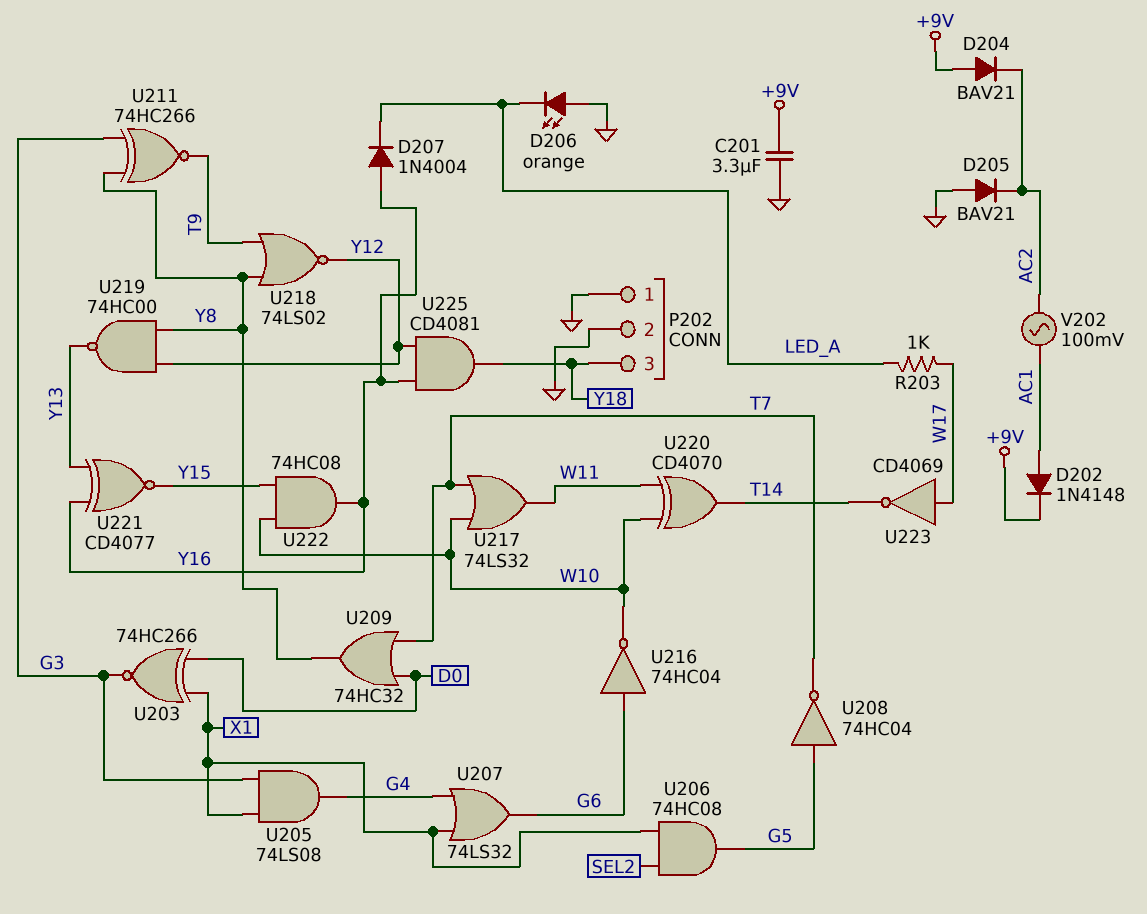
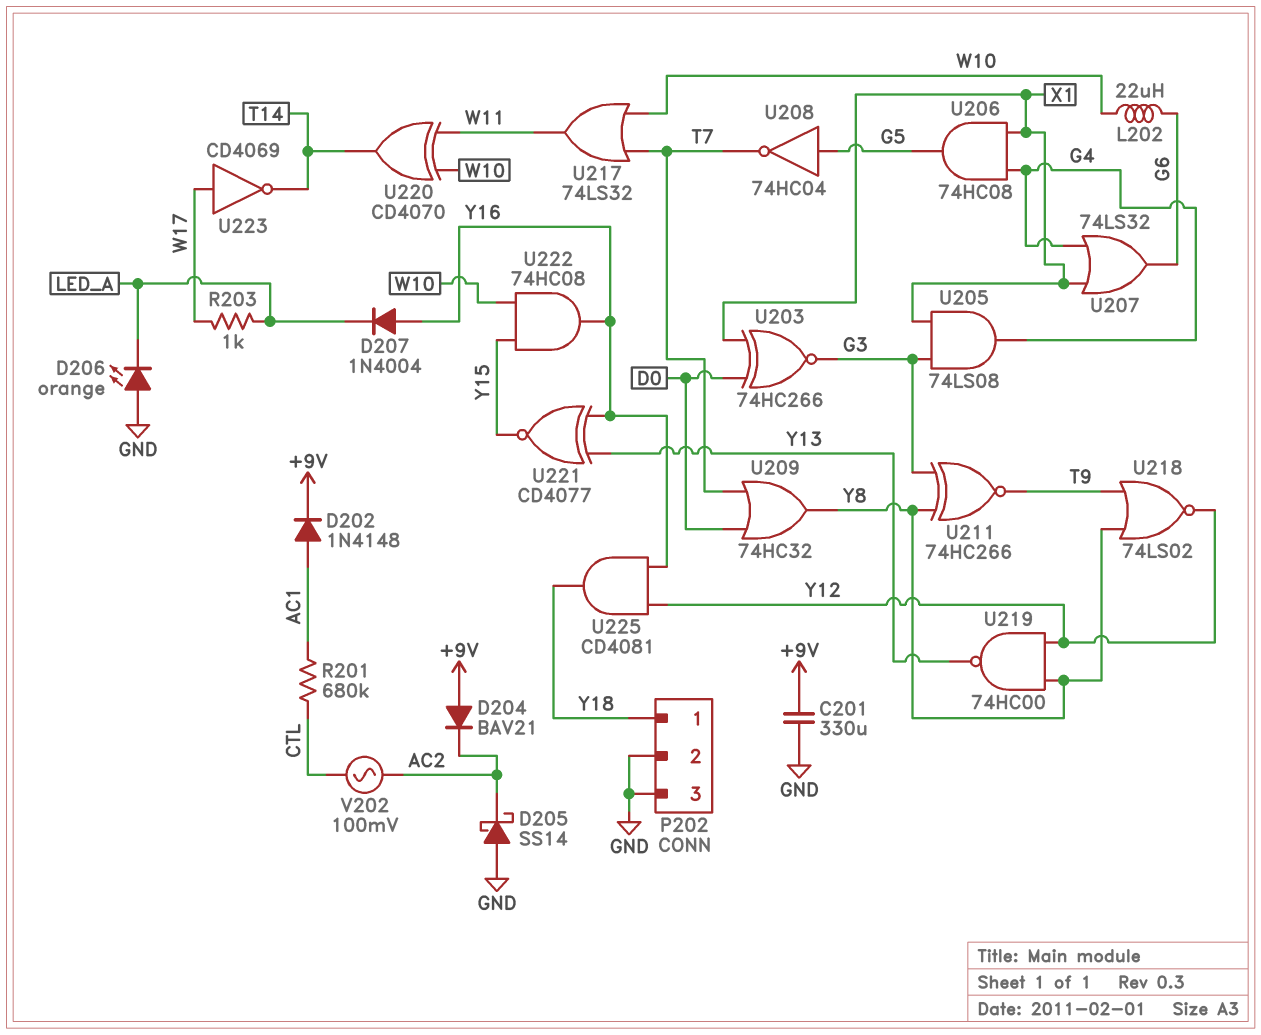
C201: 3.3uF (+9V, GND) -> 330uF (+9V, GND)
D205: diode BAV21 (A GND, K AC2) -> schottky SS14 (A GND, K AC2)
L202: none -> 22uH (G6, W10)
P202 pin 1: GND -> Y18
P202 pin 3: Y18 -> GND
R201: none -> 680k (AC1, CTL)
U206: AND 74HC08 (in SEL2, in X1, out G5) -> AND 74HC08 (in G4, in X1, out G5)
U216: NOT 74HC04 (in G6, out W10) -> none
V202: AC 100mV (AC1, AC2) -> AC 100mV (AC2, CTL)

